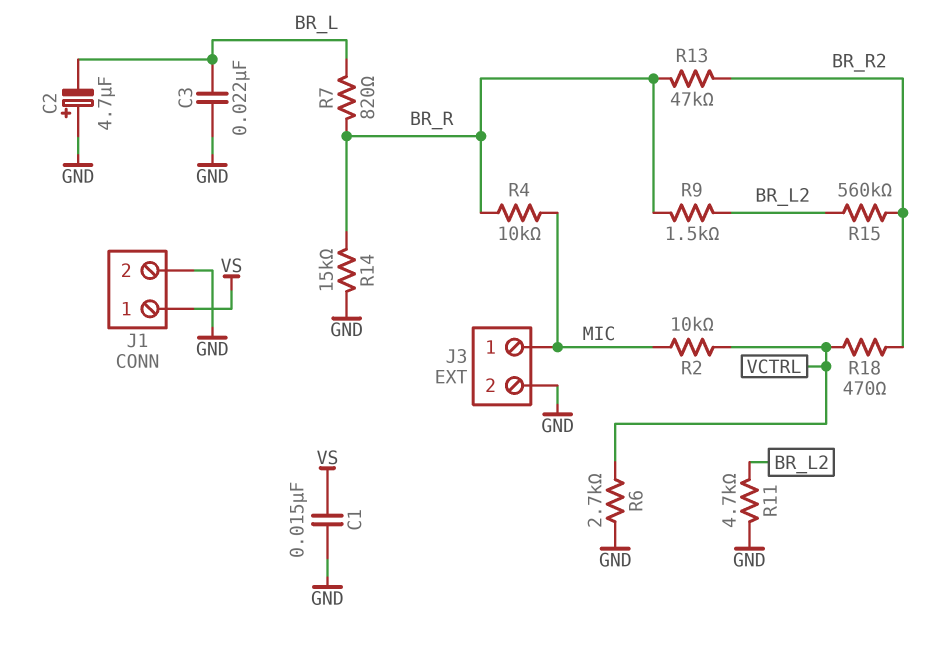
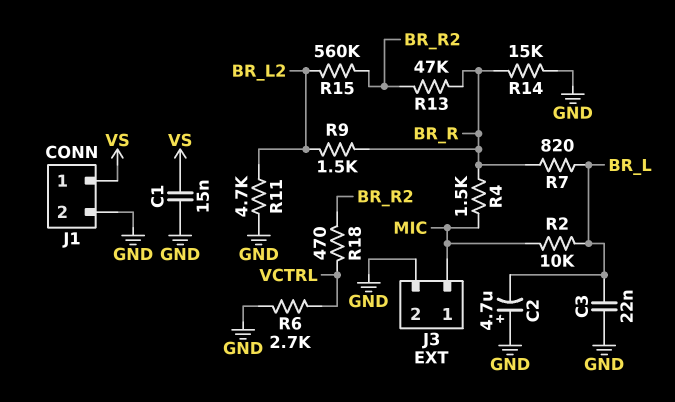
R2: 10k (MIC, VCTRL) -> 10k (BR_L, MIC)
R4: 10k (BR_R, MIC) -> 1.5k (BR_R, MIC)

